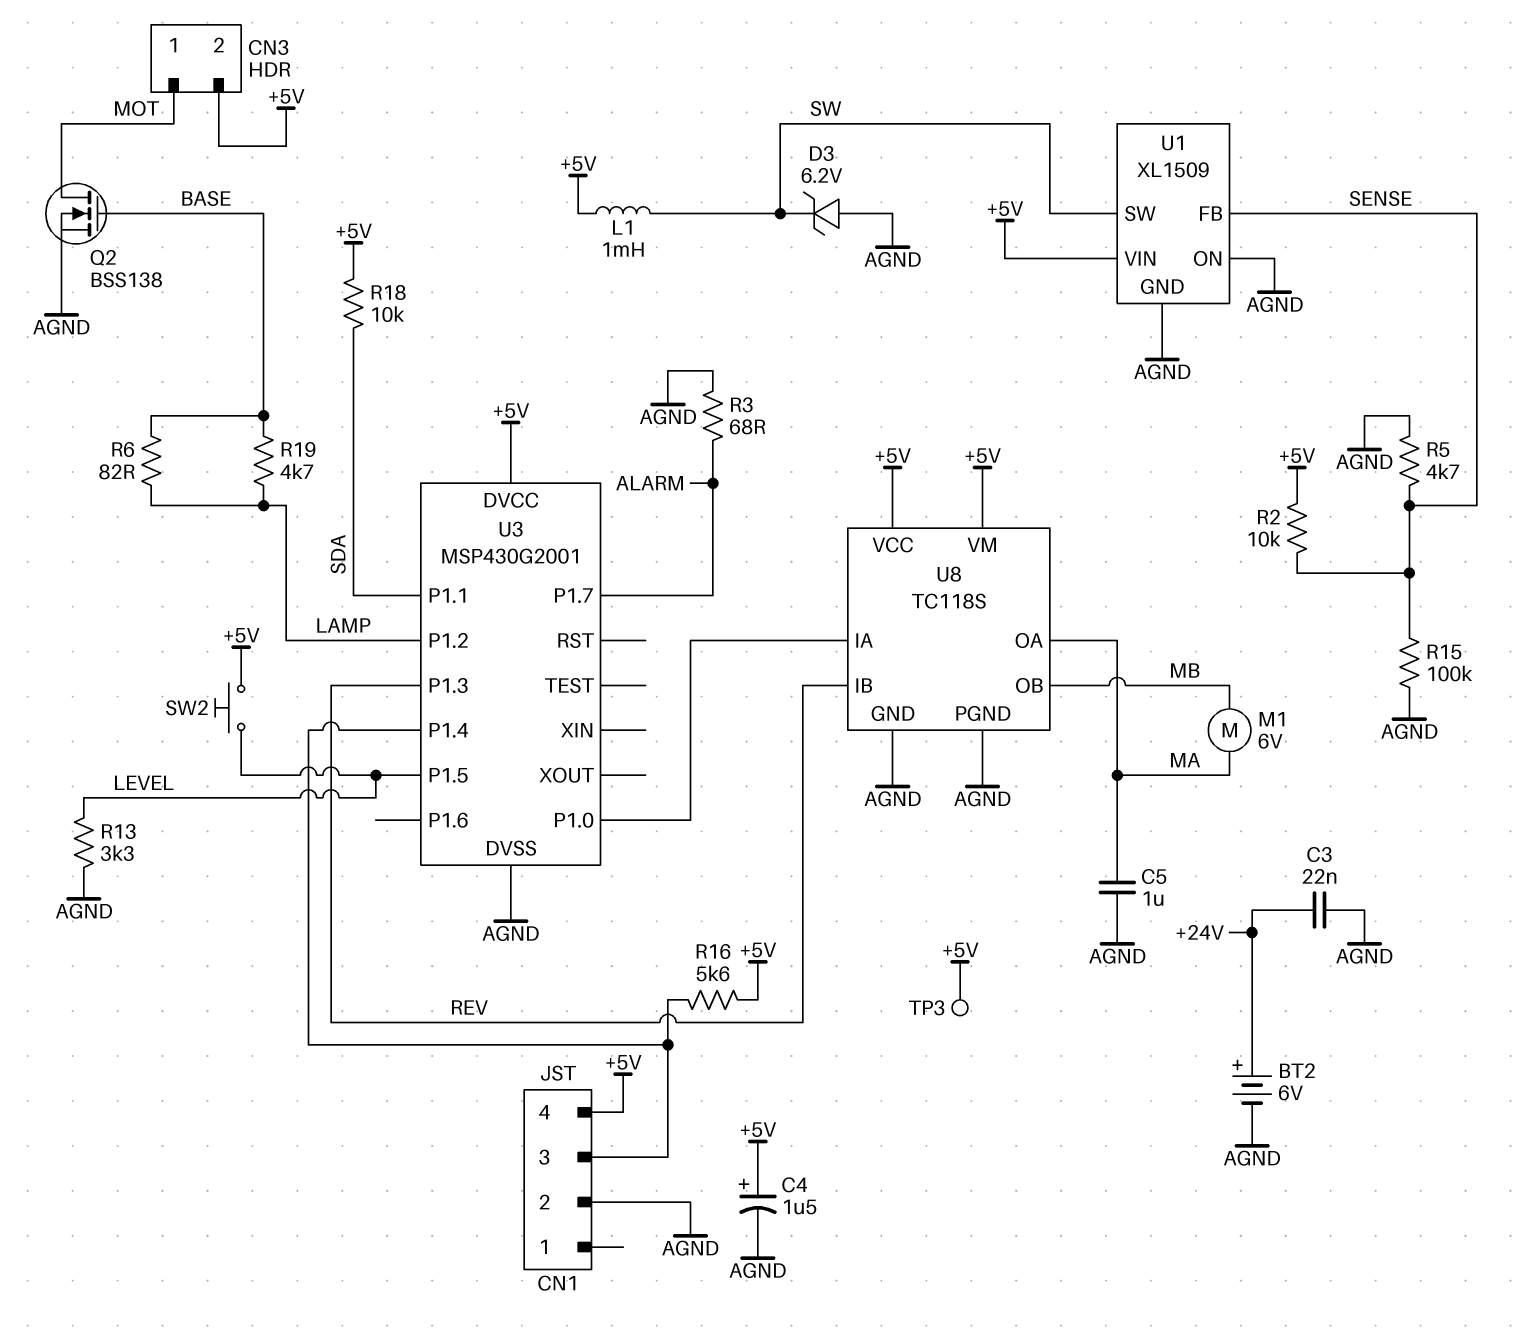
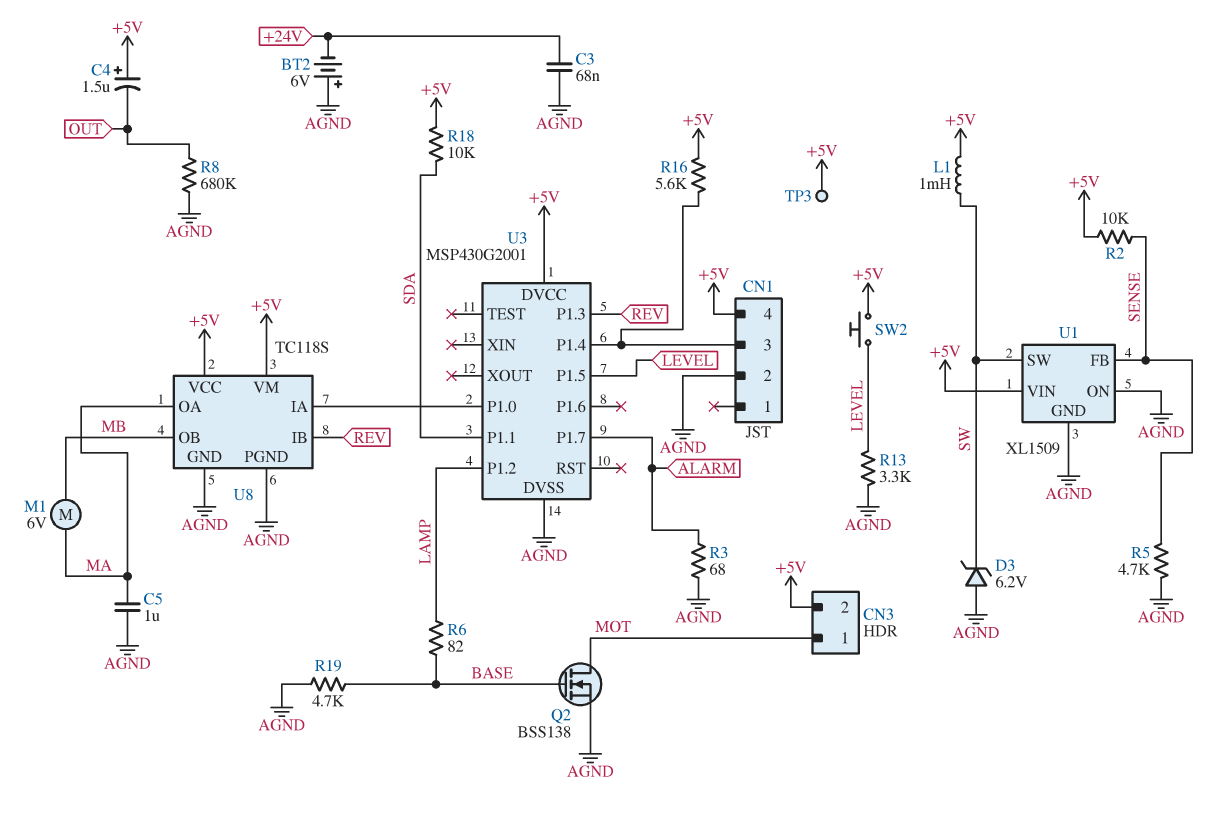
BT2: 6V (plus +24V, minus AGND) -> 6V (plus AGND, minus +24V)
C3: 22nF (+24V, AGND) -> 68nF (+24V, AGND)
C4: 1.5uF (plus +5V, minus AGND) -> 1.5uF (plus +5V, minus OUT)
R8: none -> 680k (AGND, OUT)
R15: 100k (AGND, SENSE) -> none
R19: 4.7k (BASE, LAMP) -> 4.7k (AGND, BASE)

